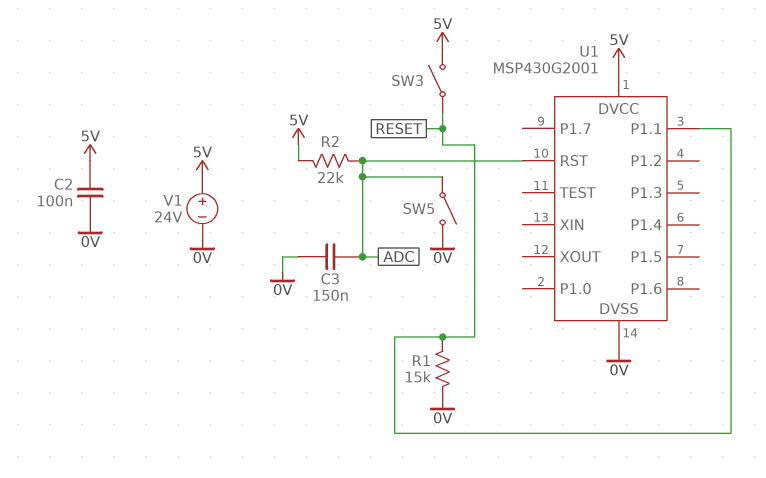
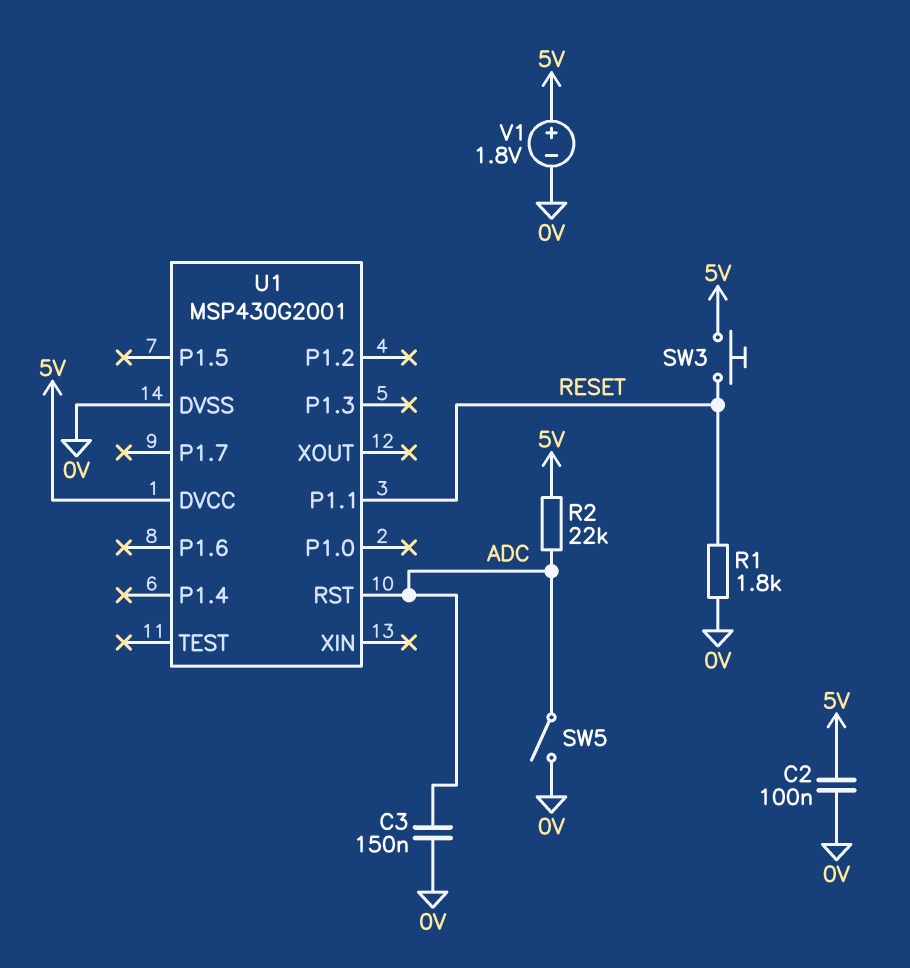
R1: 15k (0V, RESET) -> 1.8k (0V, RESET)
SW3: switch (5V, RESET) -> button (5V, RESET)
V1: 24V (plus 5V, minus 0V) -> 1.8V (plus 5V, minus 0V)

